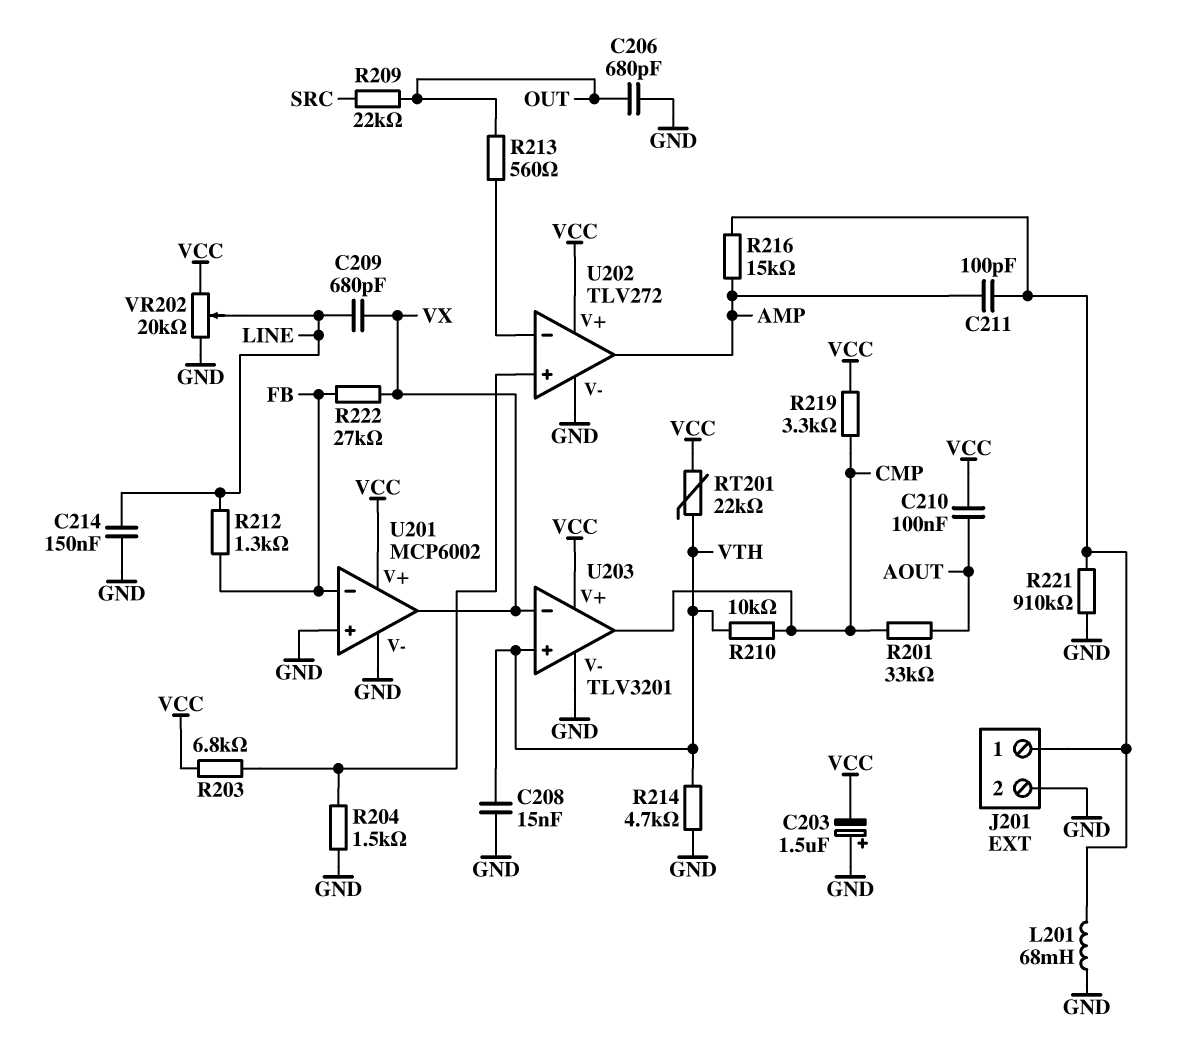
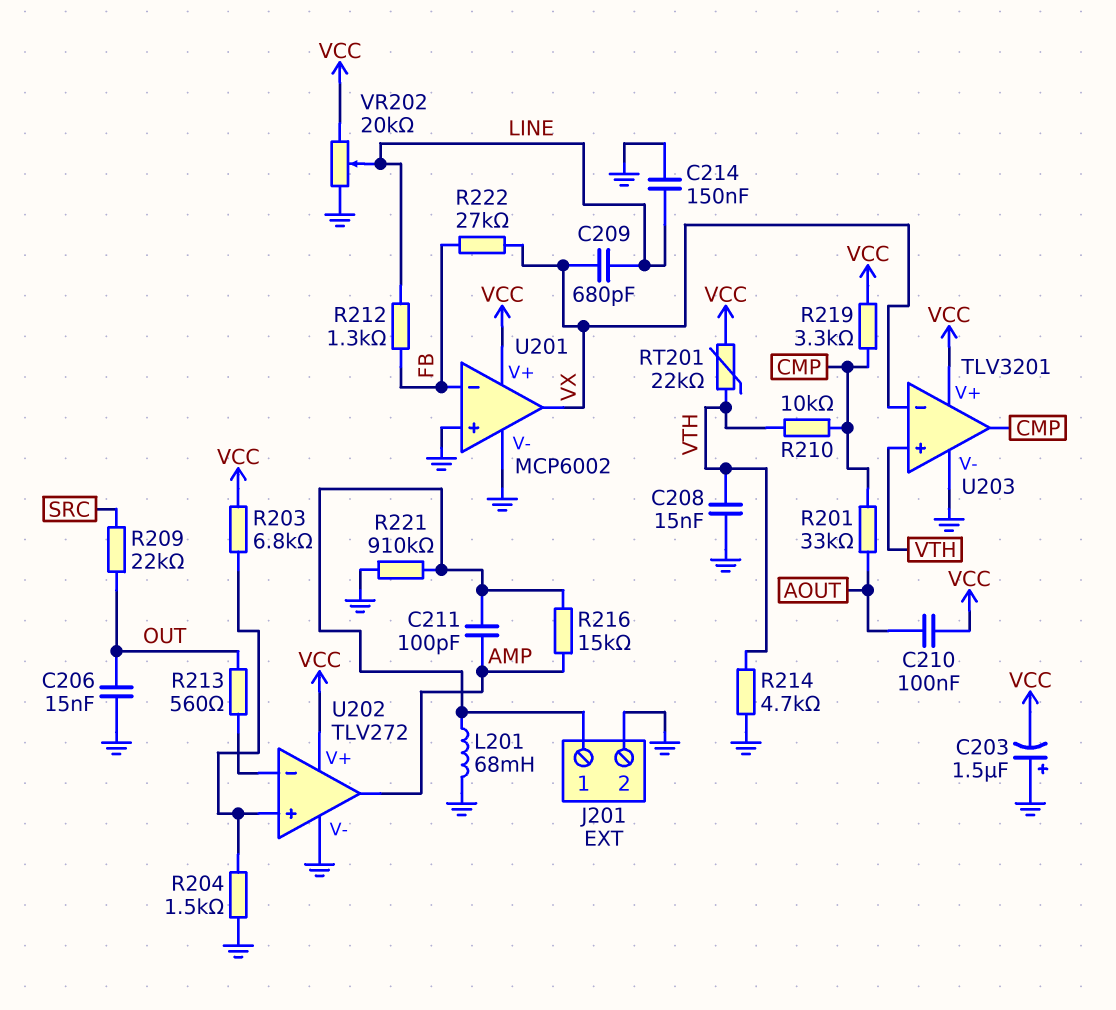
C206: 680pF (GND, OUT) -> 15nF (GND, OUT)

